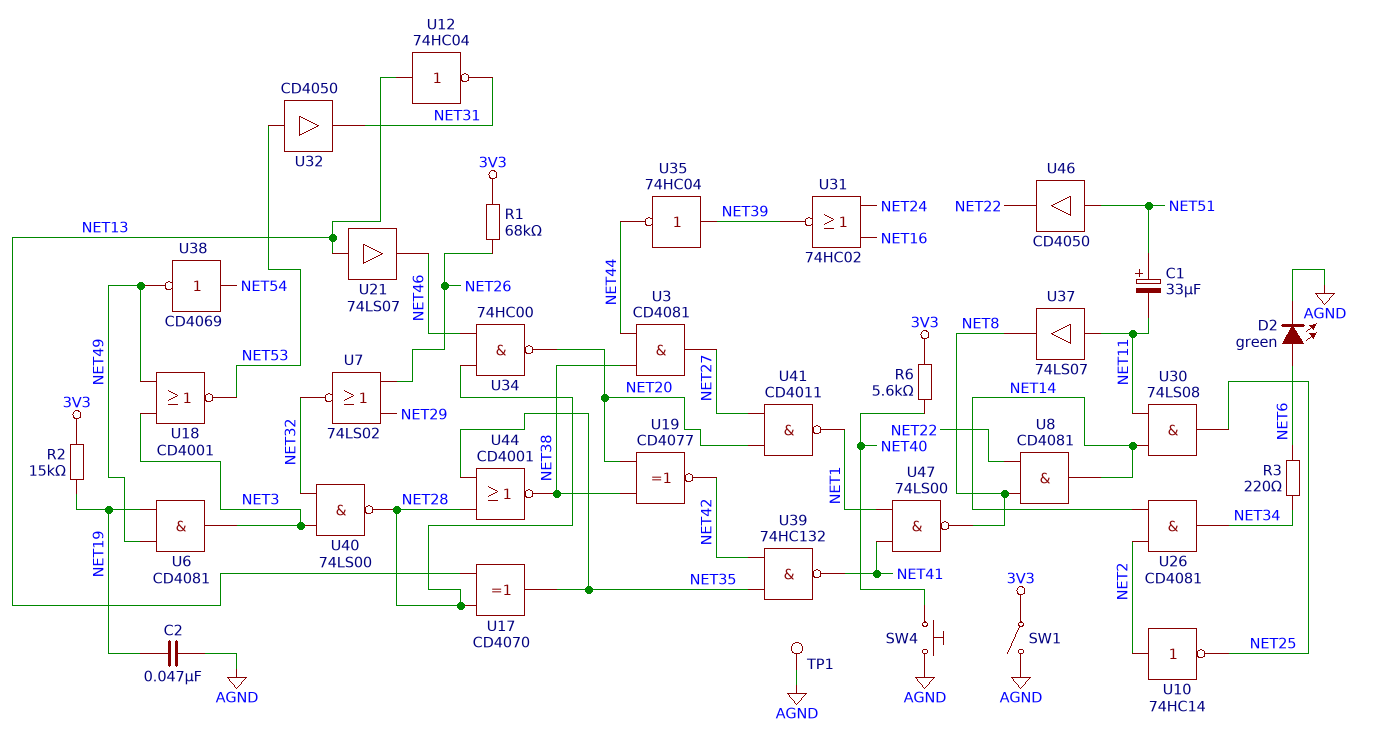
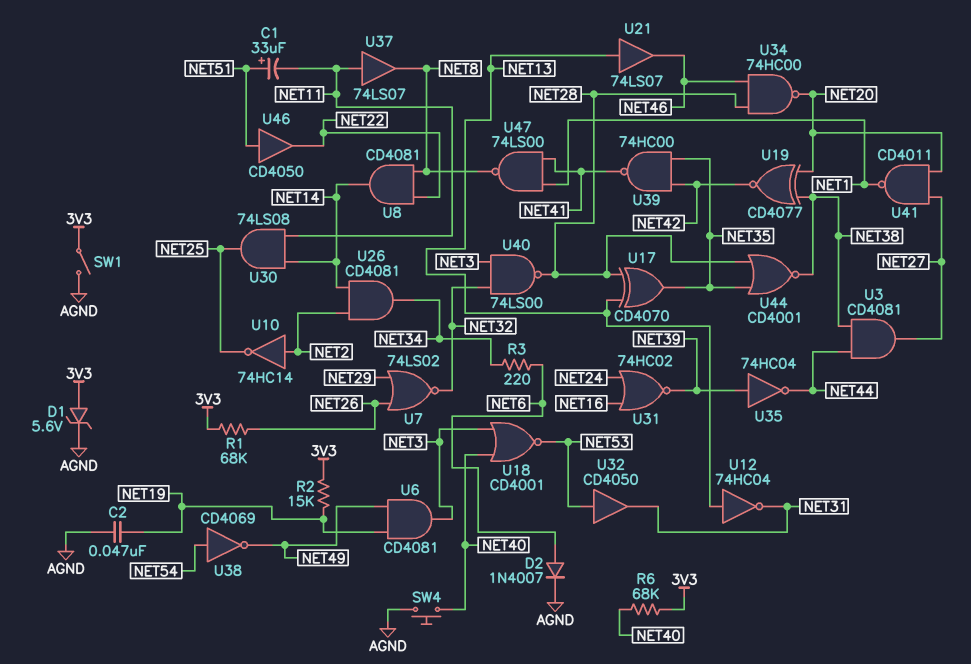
D1: none -> zener 5.6V (A 3V3, K AGND)
D2: LED green (A NET6, K AGND) -> diode 1N4007 (A NET6, K AGND)
R6: 5.6k (3V3, NET40) -> 68k (3V3, NET40)
TP1: test point (AGND) -> none
U18: NOR CD4001 (in NET3, in NET49, out NET53) -> NOR CD4001 (in NET3, in NET40, out NET53)
U39: NAND 74HC132 (in NET35, in NET42, out NET41) -> NAND 74HC00 (in NET35, in NET42, out NET41)

